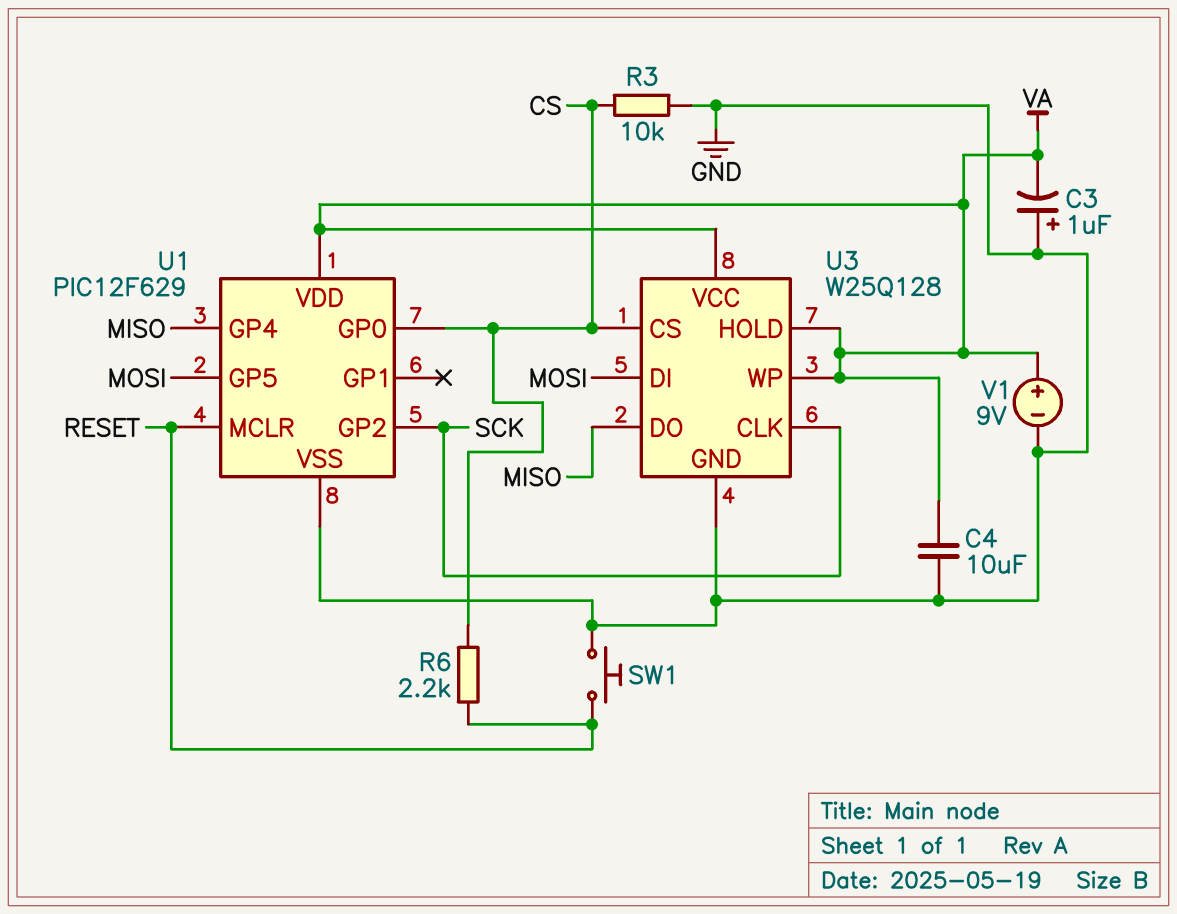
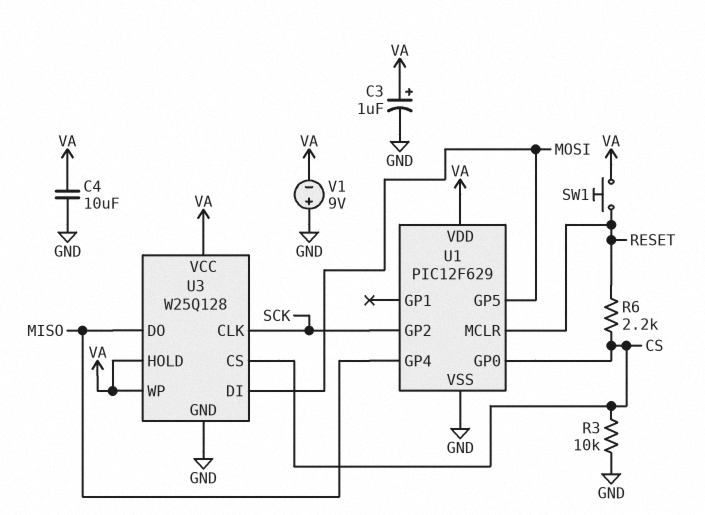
C3: 1uF (plus GND, minus VA) -> 1uF (plus VA, minus GND)
SW1: button (GND, RESET) -> button (RESET, VA)
V1: 9V (plus VA, minus GND) -> 9V (plus GND, minus VA)

